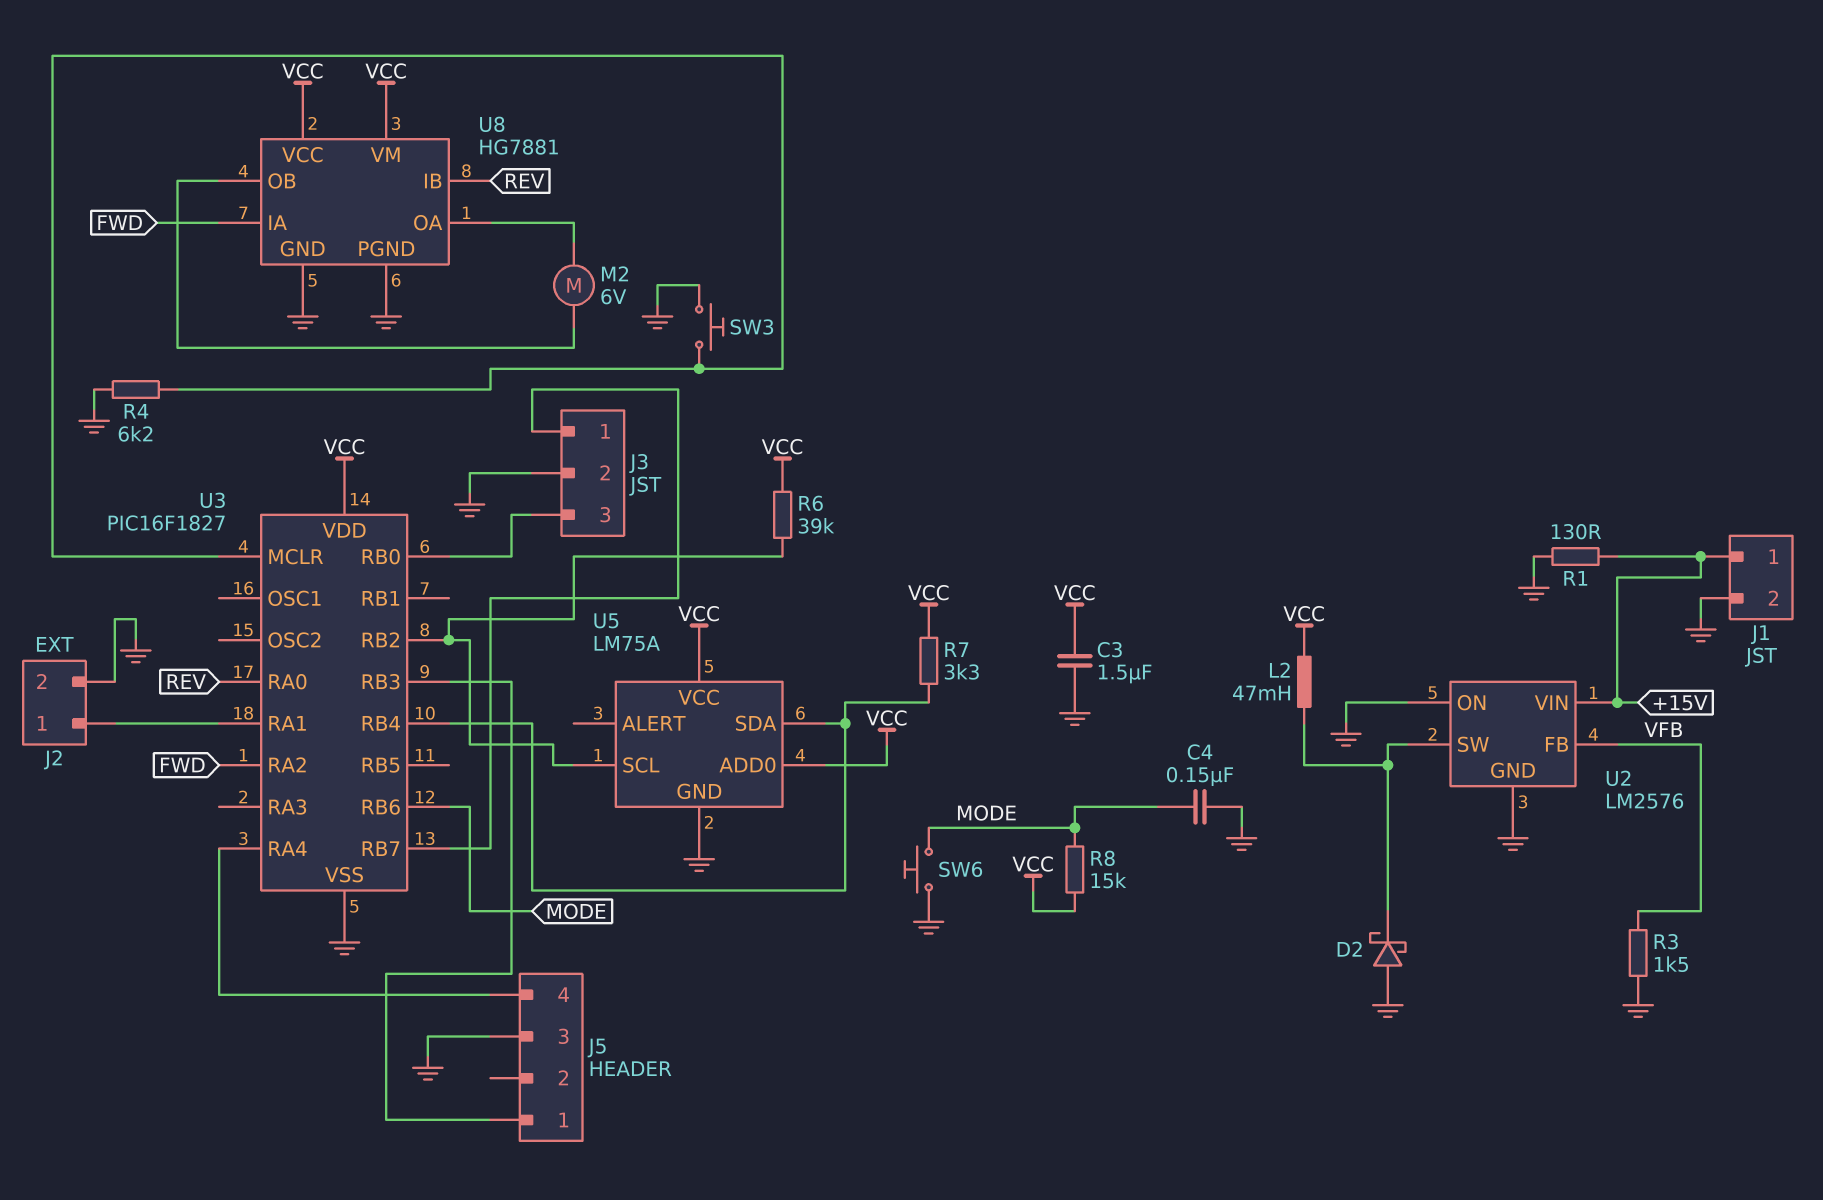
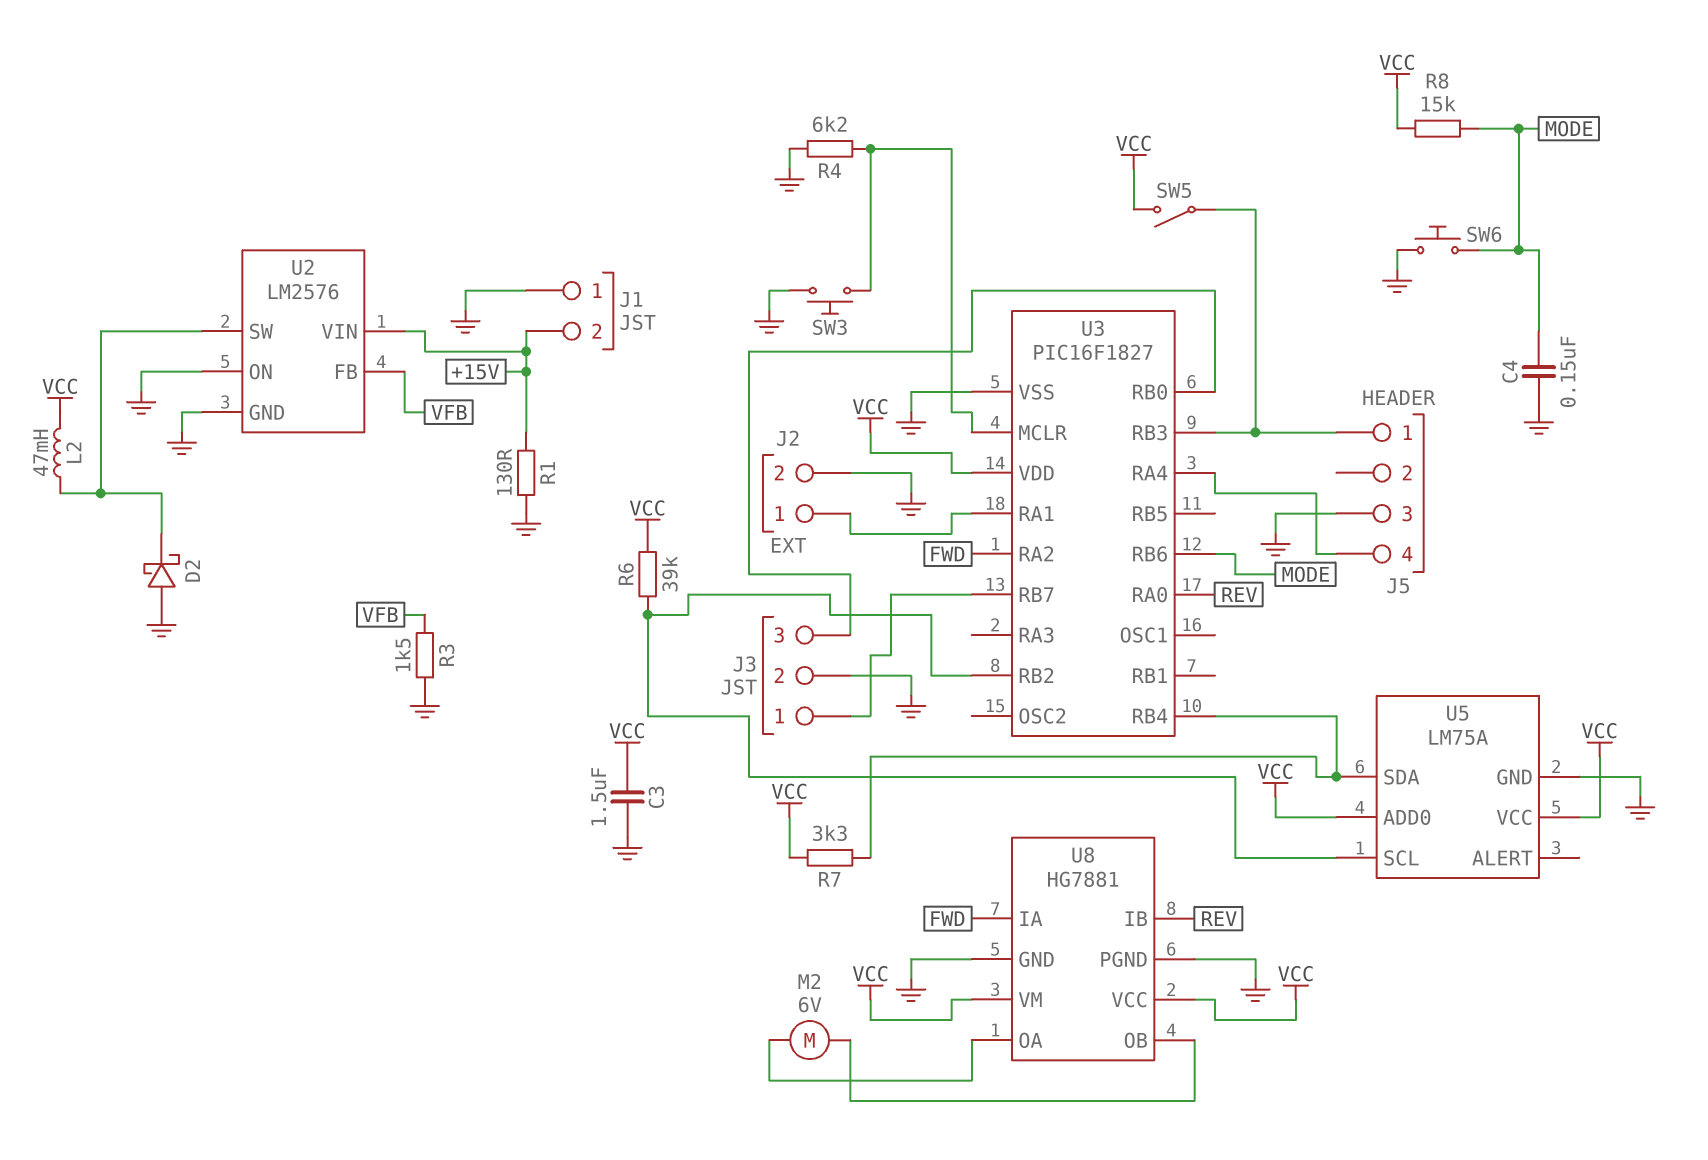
J1 pin 1: +15V -> GND
J1 pin 2: GND -> +15V
SW5: none -> switch (J5/1, VCC)

